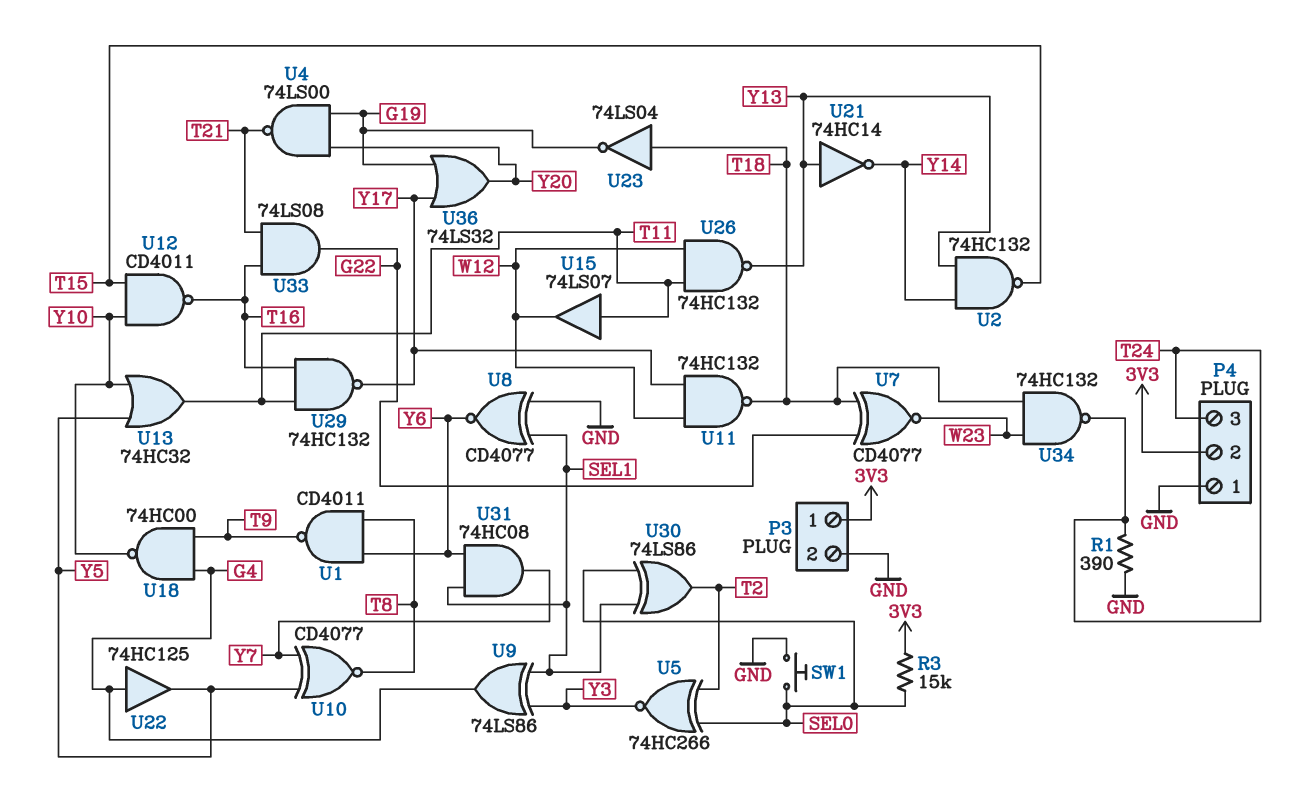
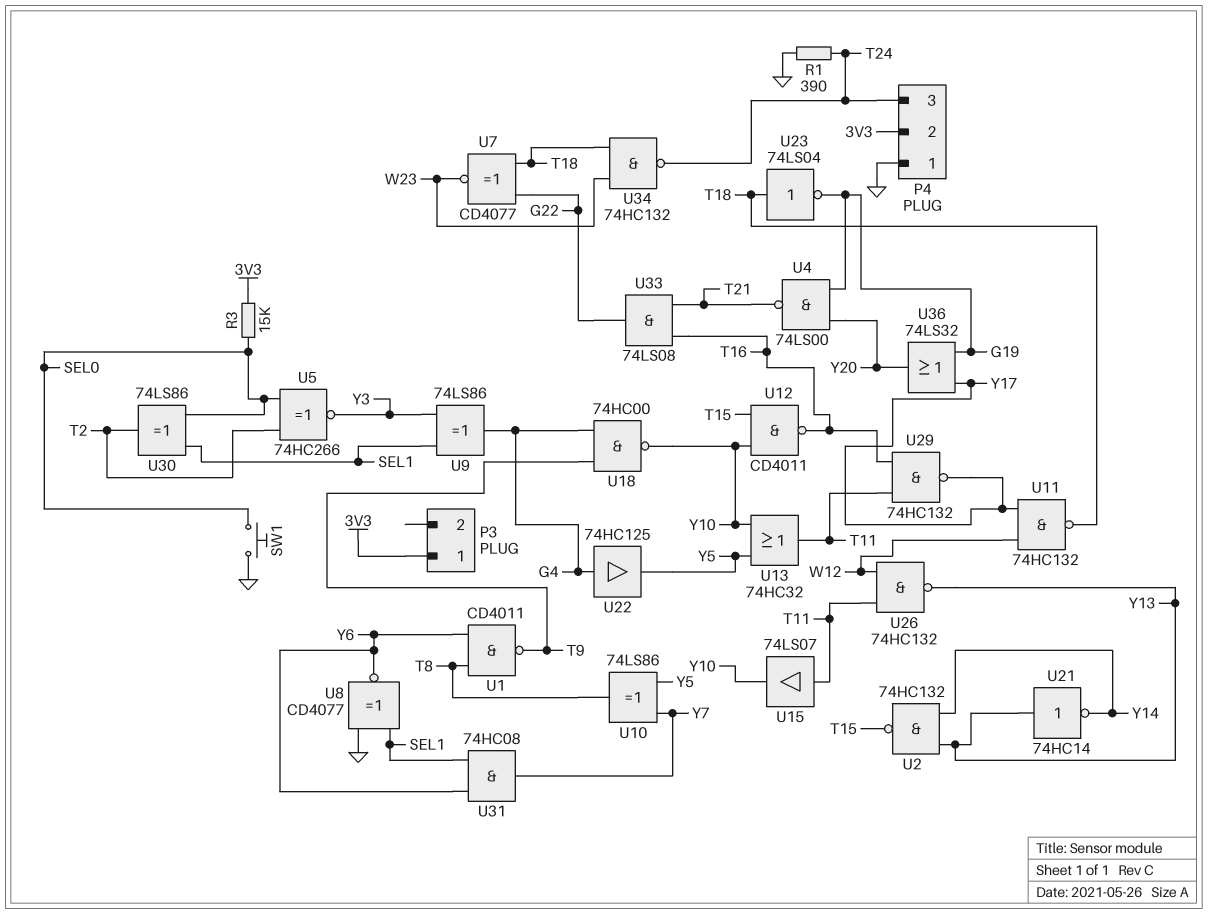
P3 pin 2: GND -> none
U10: XNOR CD4077 (in Y5, in Y7, out T8) -> XOR 74LS86 (in Y5, in Y7, out T8)
U15: buffer 74LS07 (in T11, out W12) -> buffer 74LS07 (in T11, out Y10)

